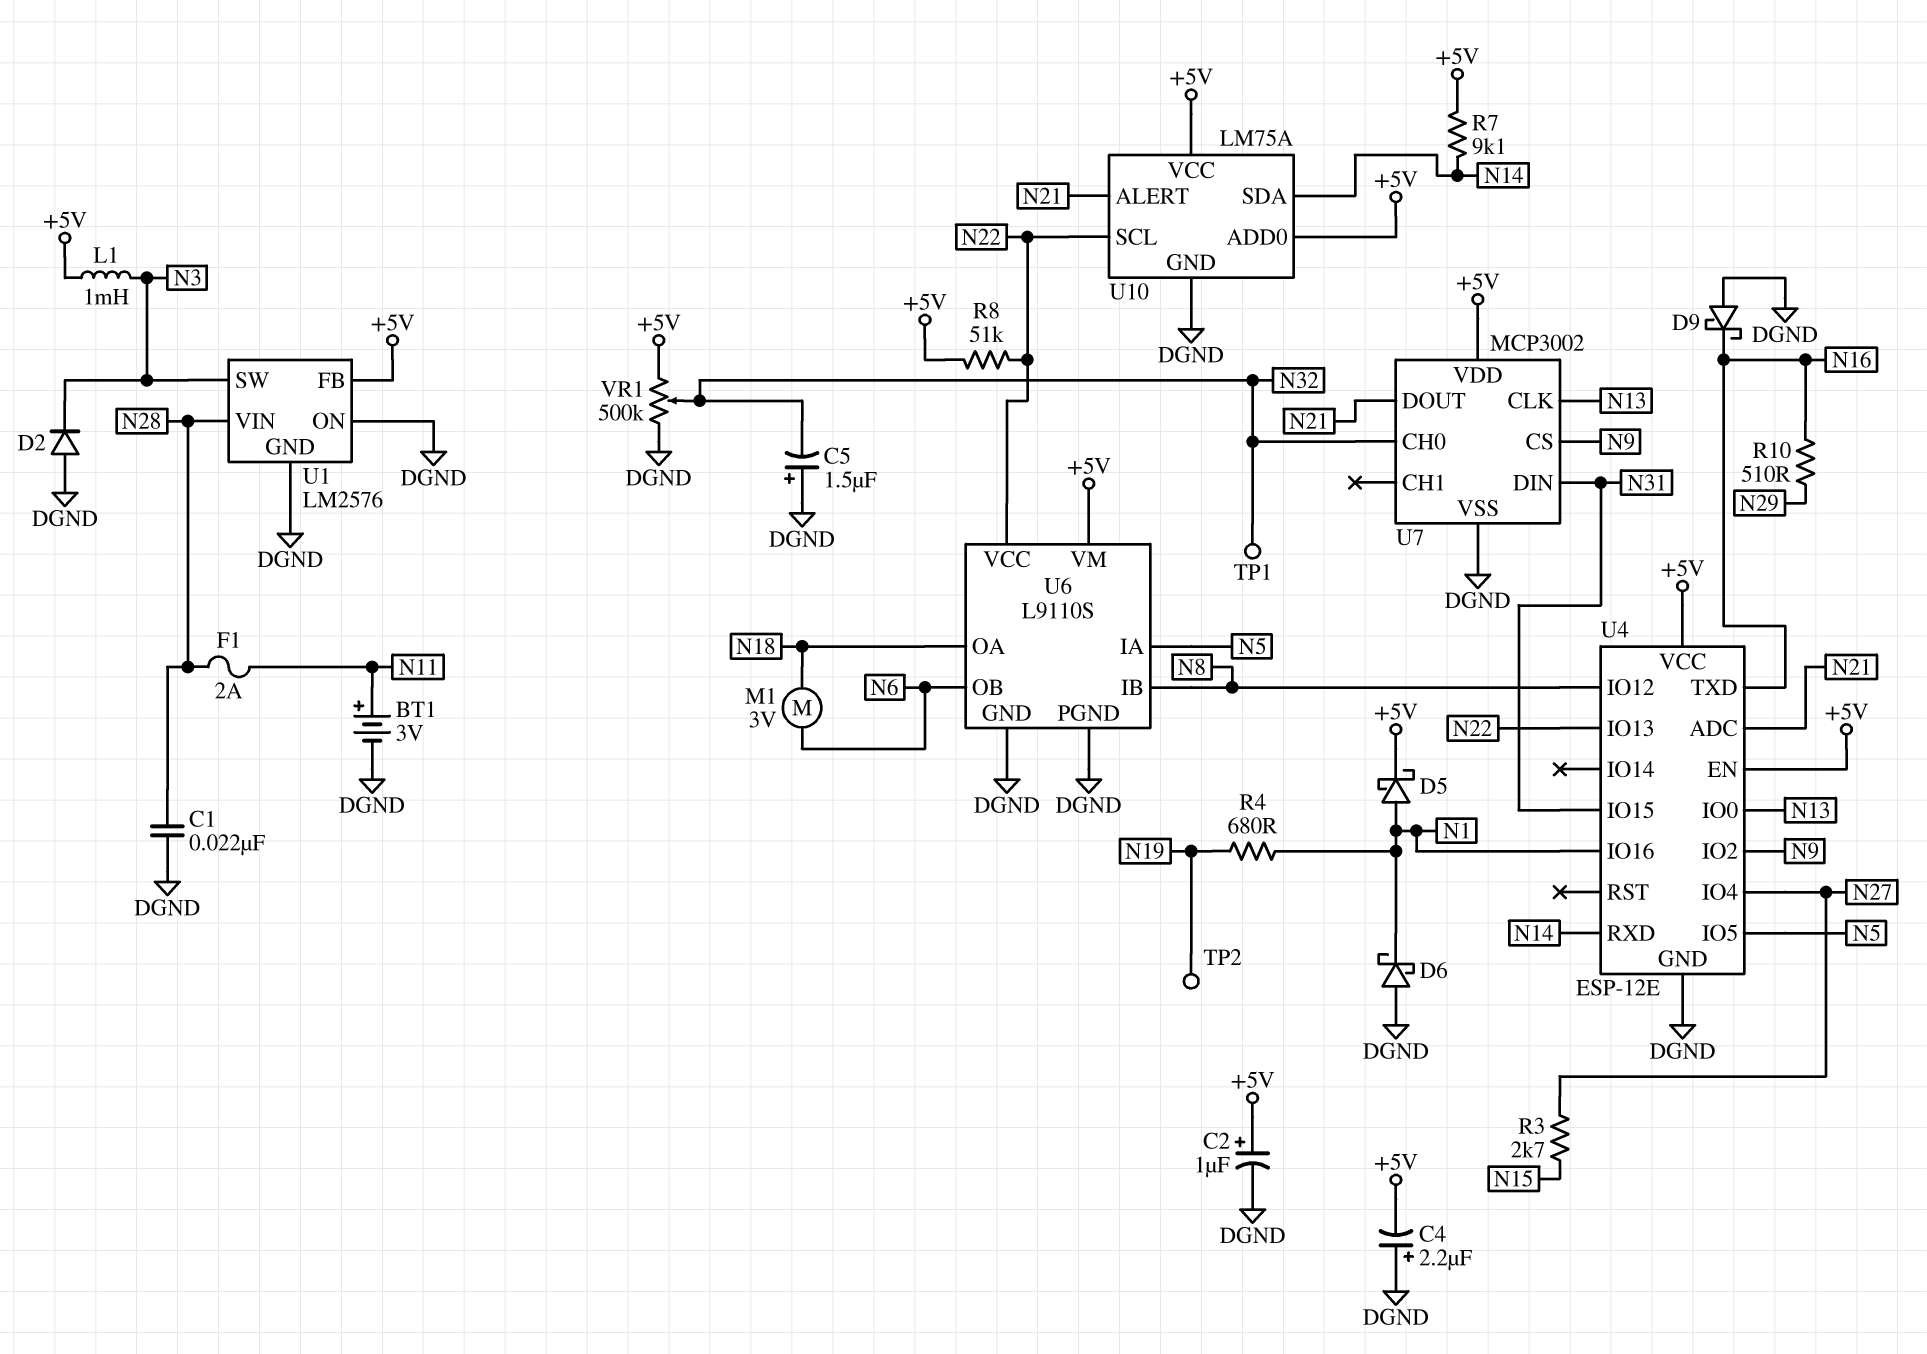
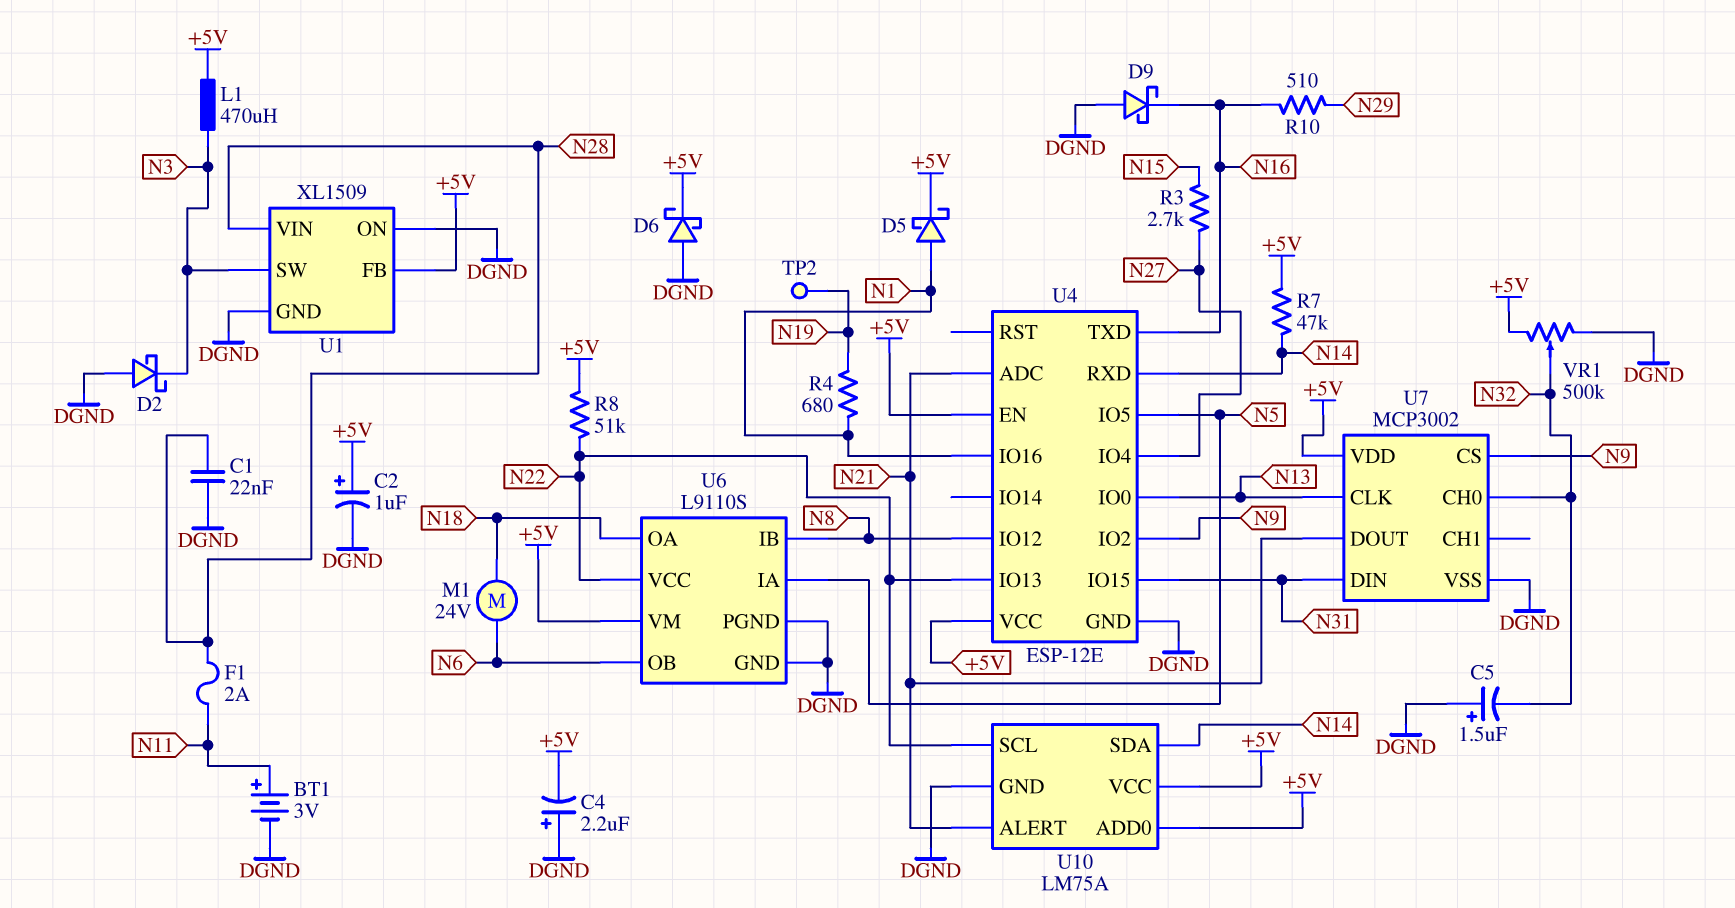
D2: diode (A DGND, K N3) -> schottky (A DGND, K N3)
D6: schottky (A DGND, K N1) -> schottky (A DGND, K +5V)
L1: 1mH (+5V, N3) -> 470uH (+5V, N3)
M1: motor 3V (N6, N18) -> motor 24V (N6, N18)
R7: 9.1k (+5V, N14) -> 47k (+5V, N14)
TP1: test point (N32) -> none
U1: LM2576 -> XL1509

